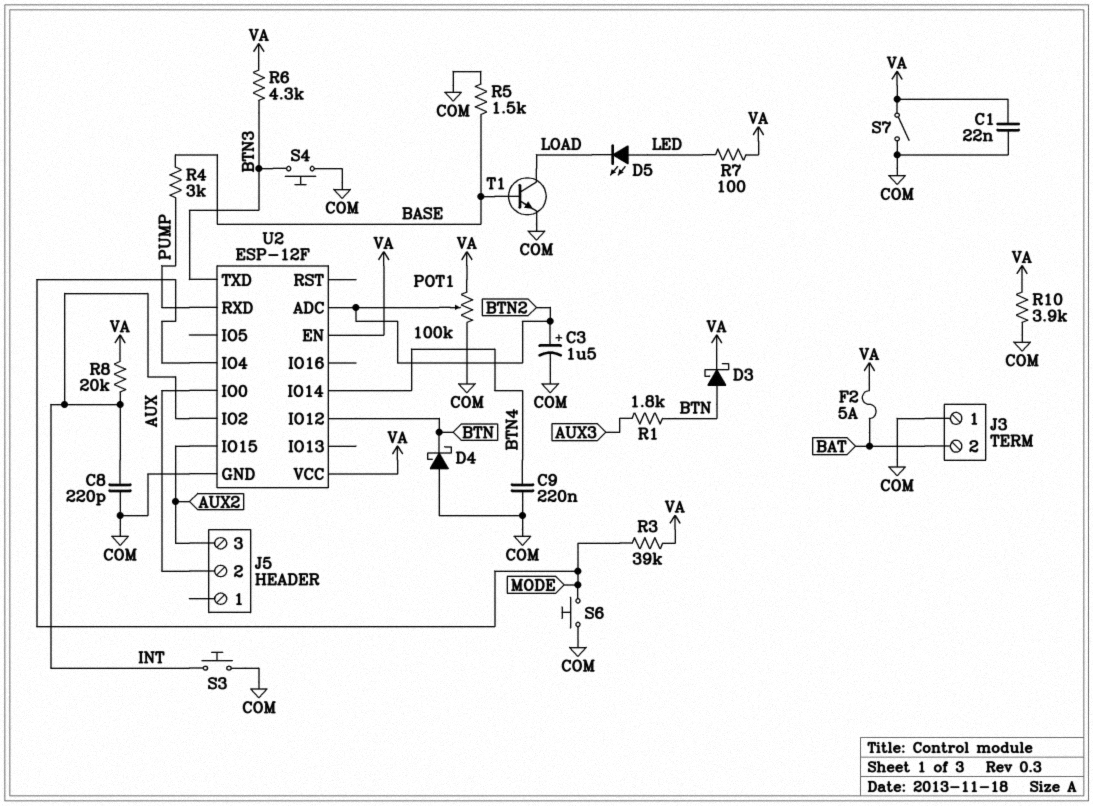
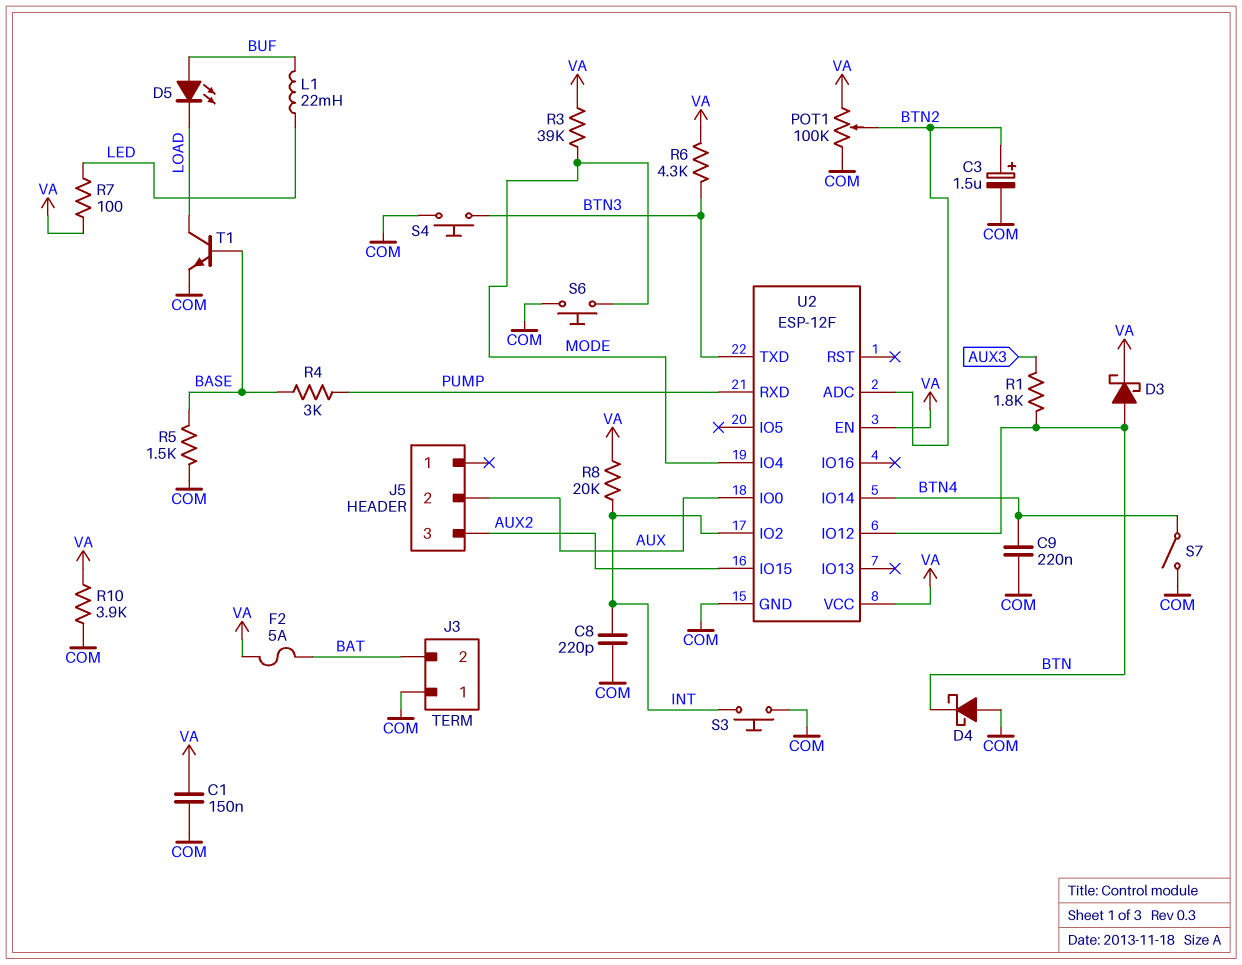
C1: 22nF (COM, VA) -> 150nF (COM, VA)
D5: LED (A LED, K LOAD) -> LED (A BUF, K LOAD)
L1: none -> 22mH (BUF, LED)
S7: switch (COM, VA) -> switch (BTN4, COM)

